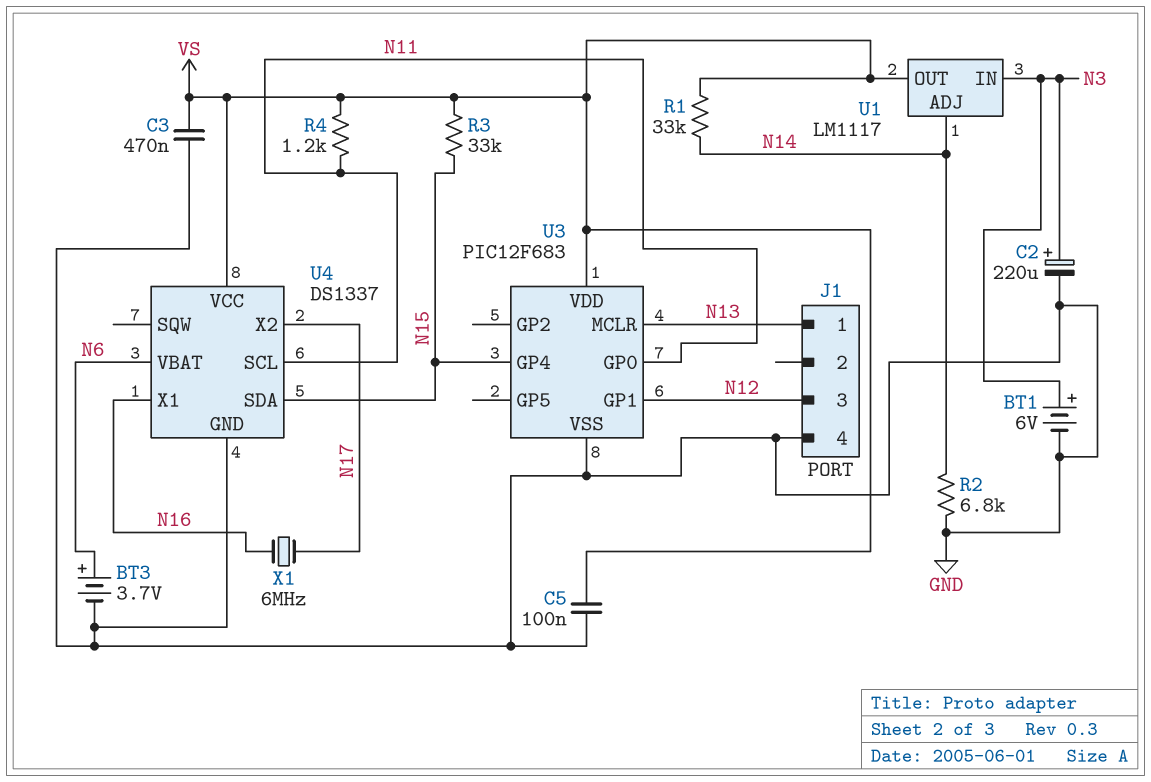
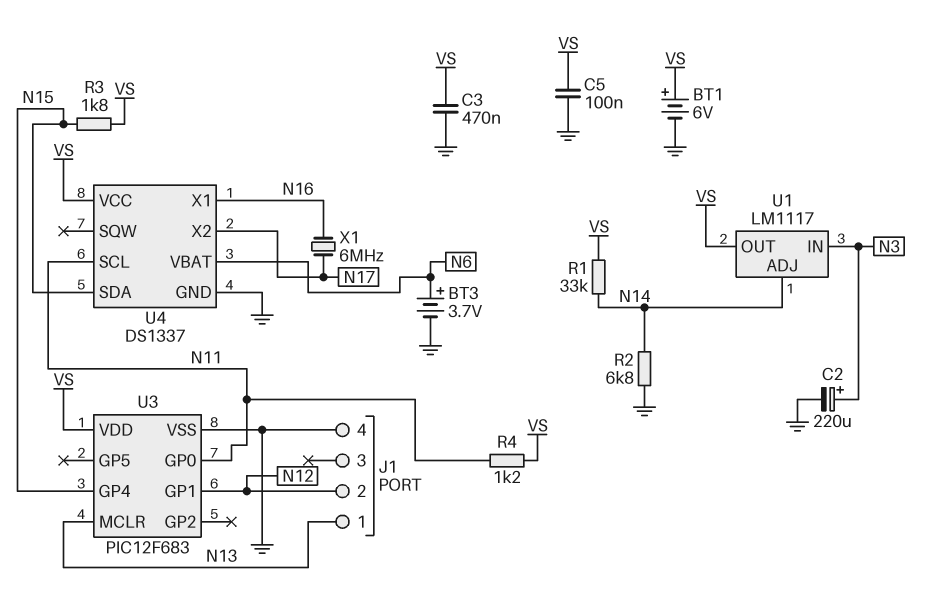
BT1: 6V (plus N3, minus GND) -> 6V (plus VS, minus GND)
J1 pin 2: none -> N12
J1 pin 3: N12 -> none
R3: 33k (N15, VS) -> 1.8k (N15, VS)

